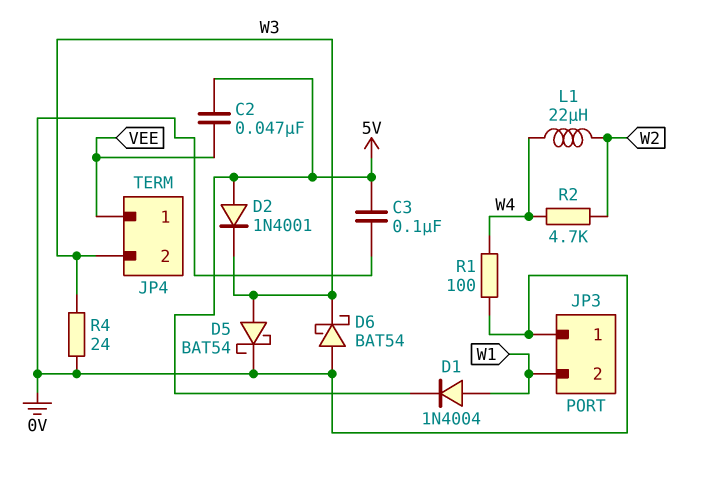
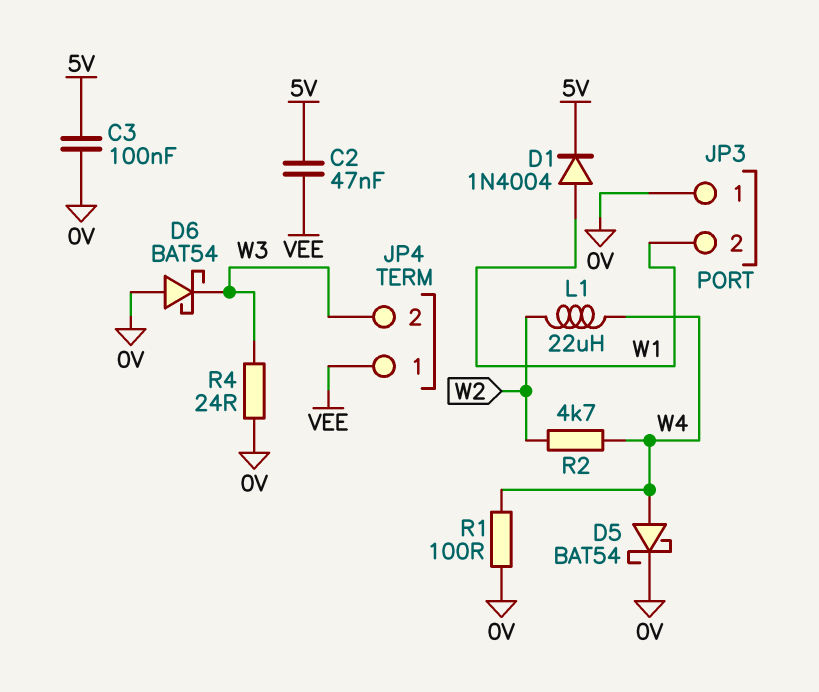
D2: diode 1N4001 (A 5V, K W3) -> none
D5: schottky BAT54 (A W3, K 0V) -> schottky BAT54 (A W4, K 0V)

